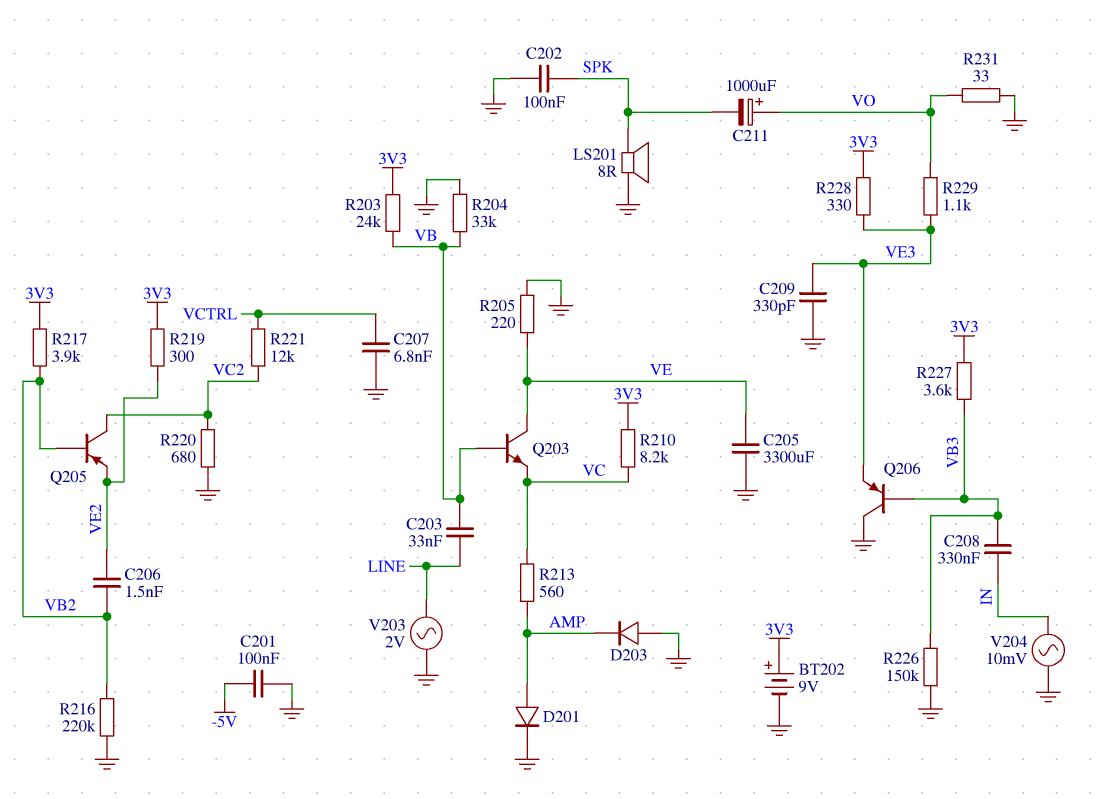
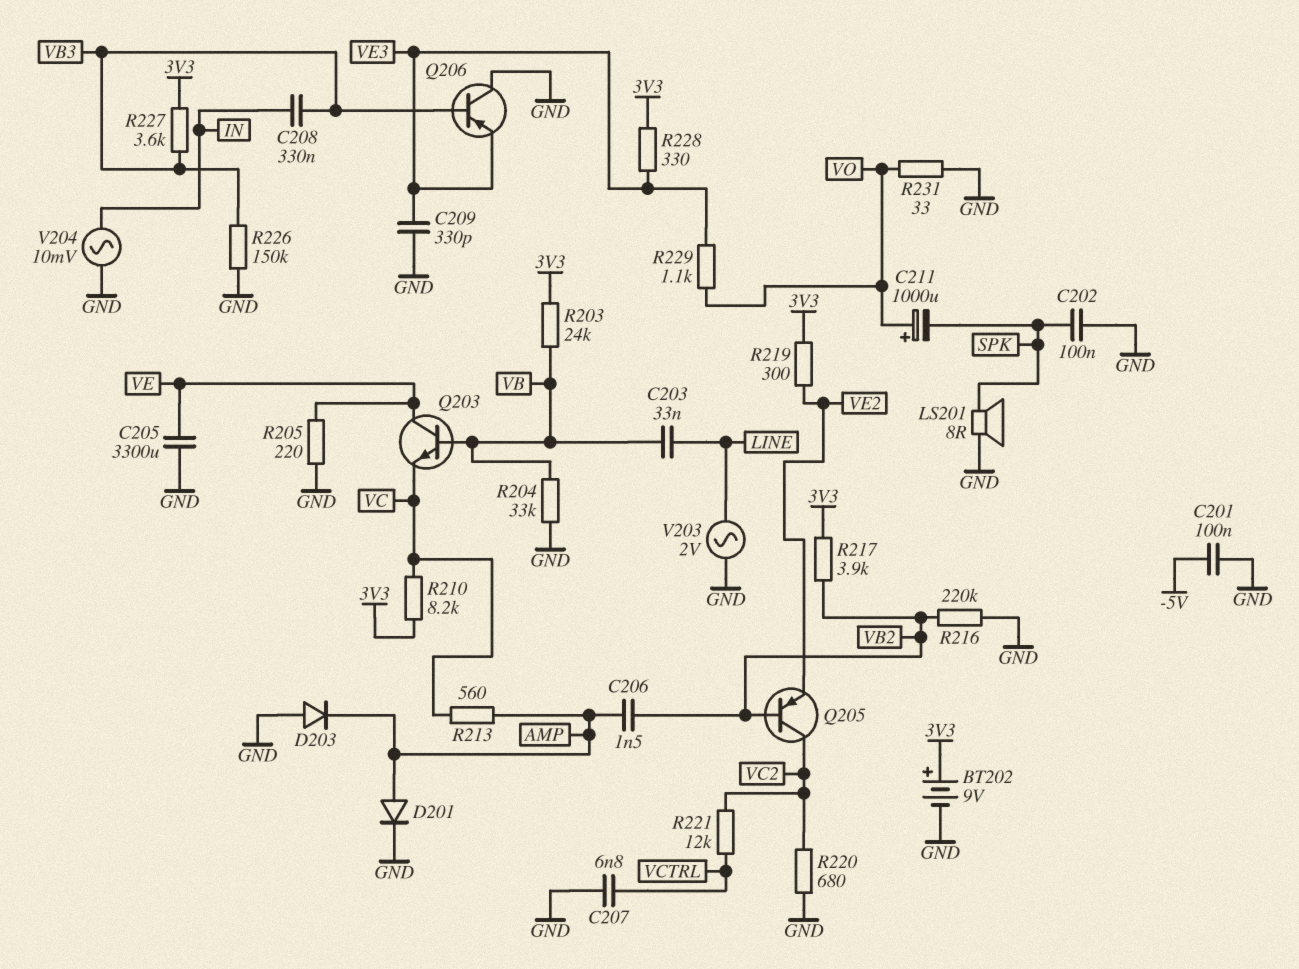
C206: 1.5nF (VB2, VE2) -> 1.5nF (AMP, VB2)

